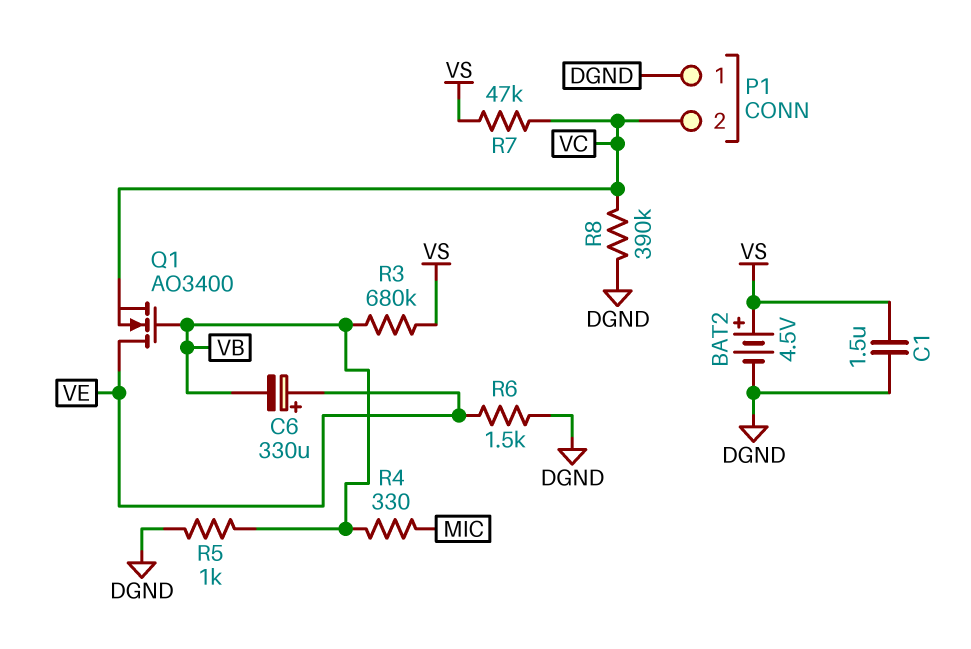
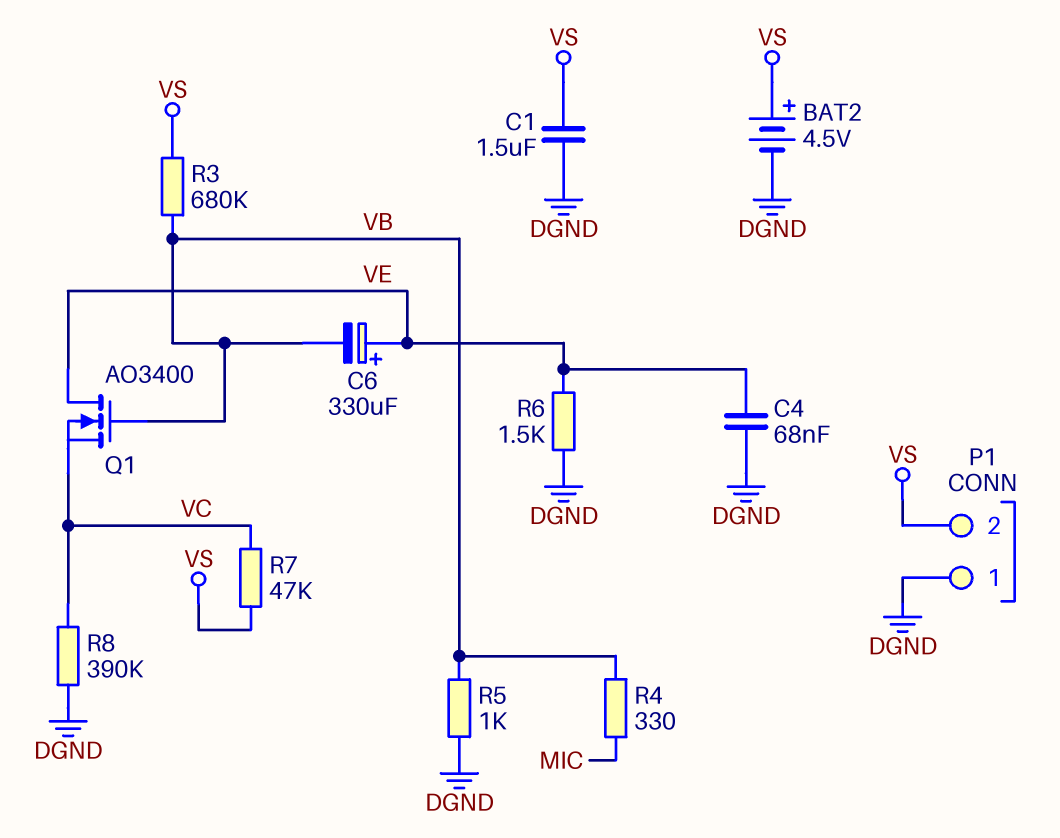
C4: none -> 68nF (DGND, VE)
P1 pin 2: VC -> VS

